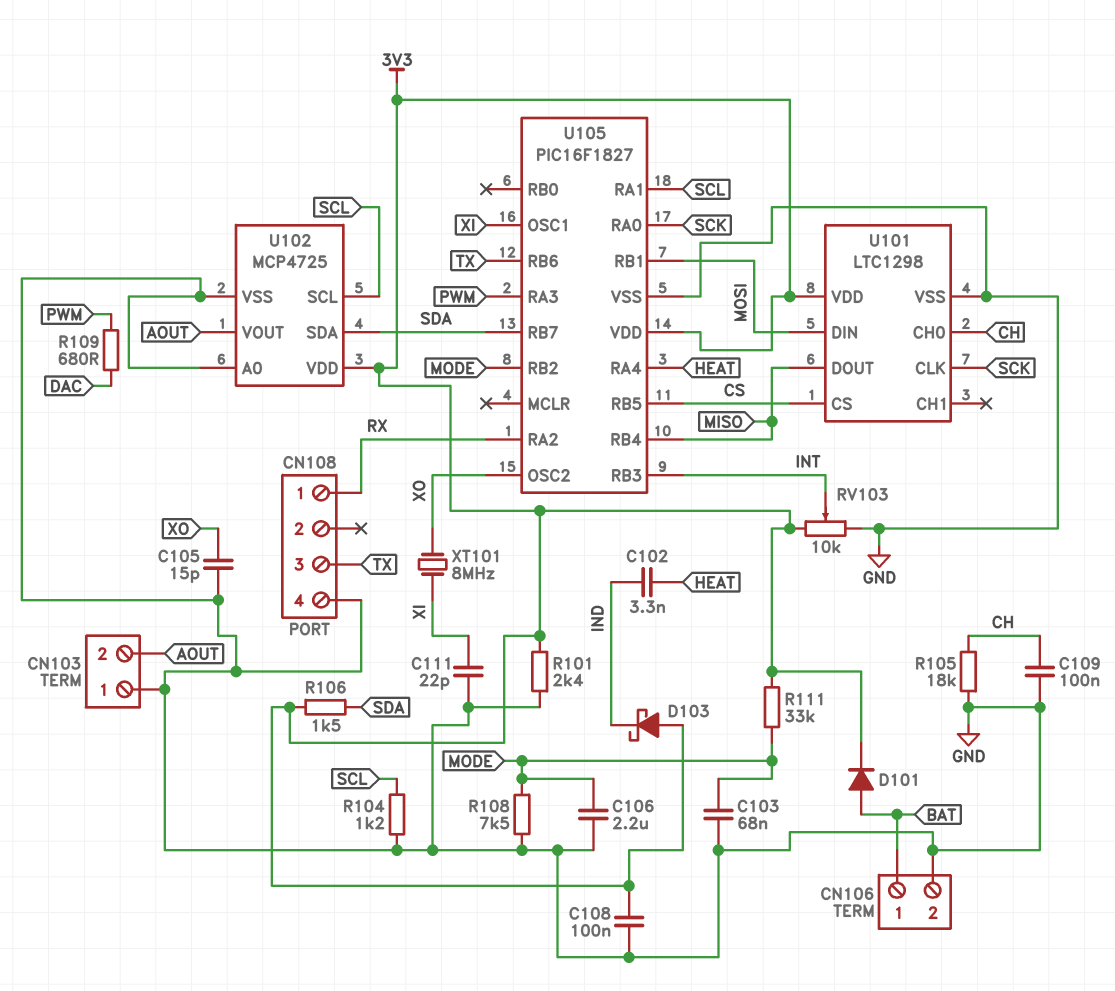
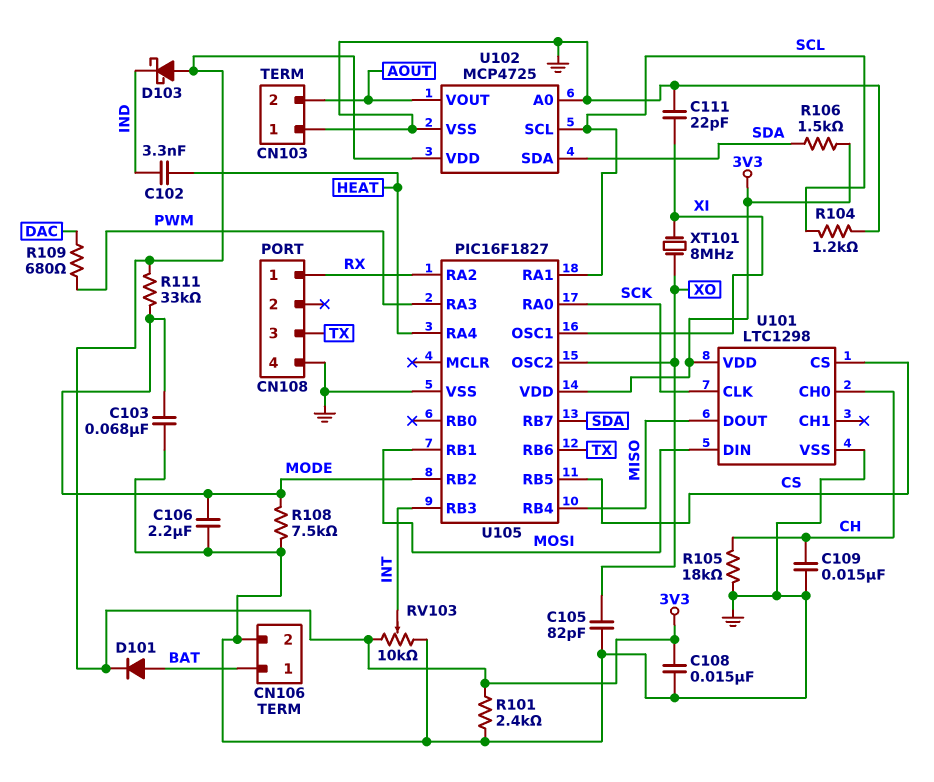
C105: 15pF (GND, XO) -> 82pF (GND, XO)
C108: 100nF (3V3, GND) -> 15nF (3V3, GND)
C109: 100nF (CH, GND) -> 15nF (CH, GND)

